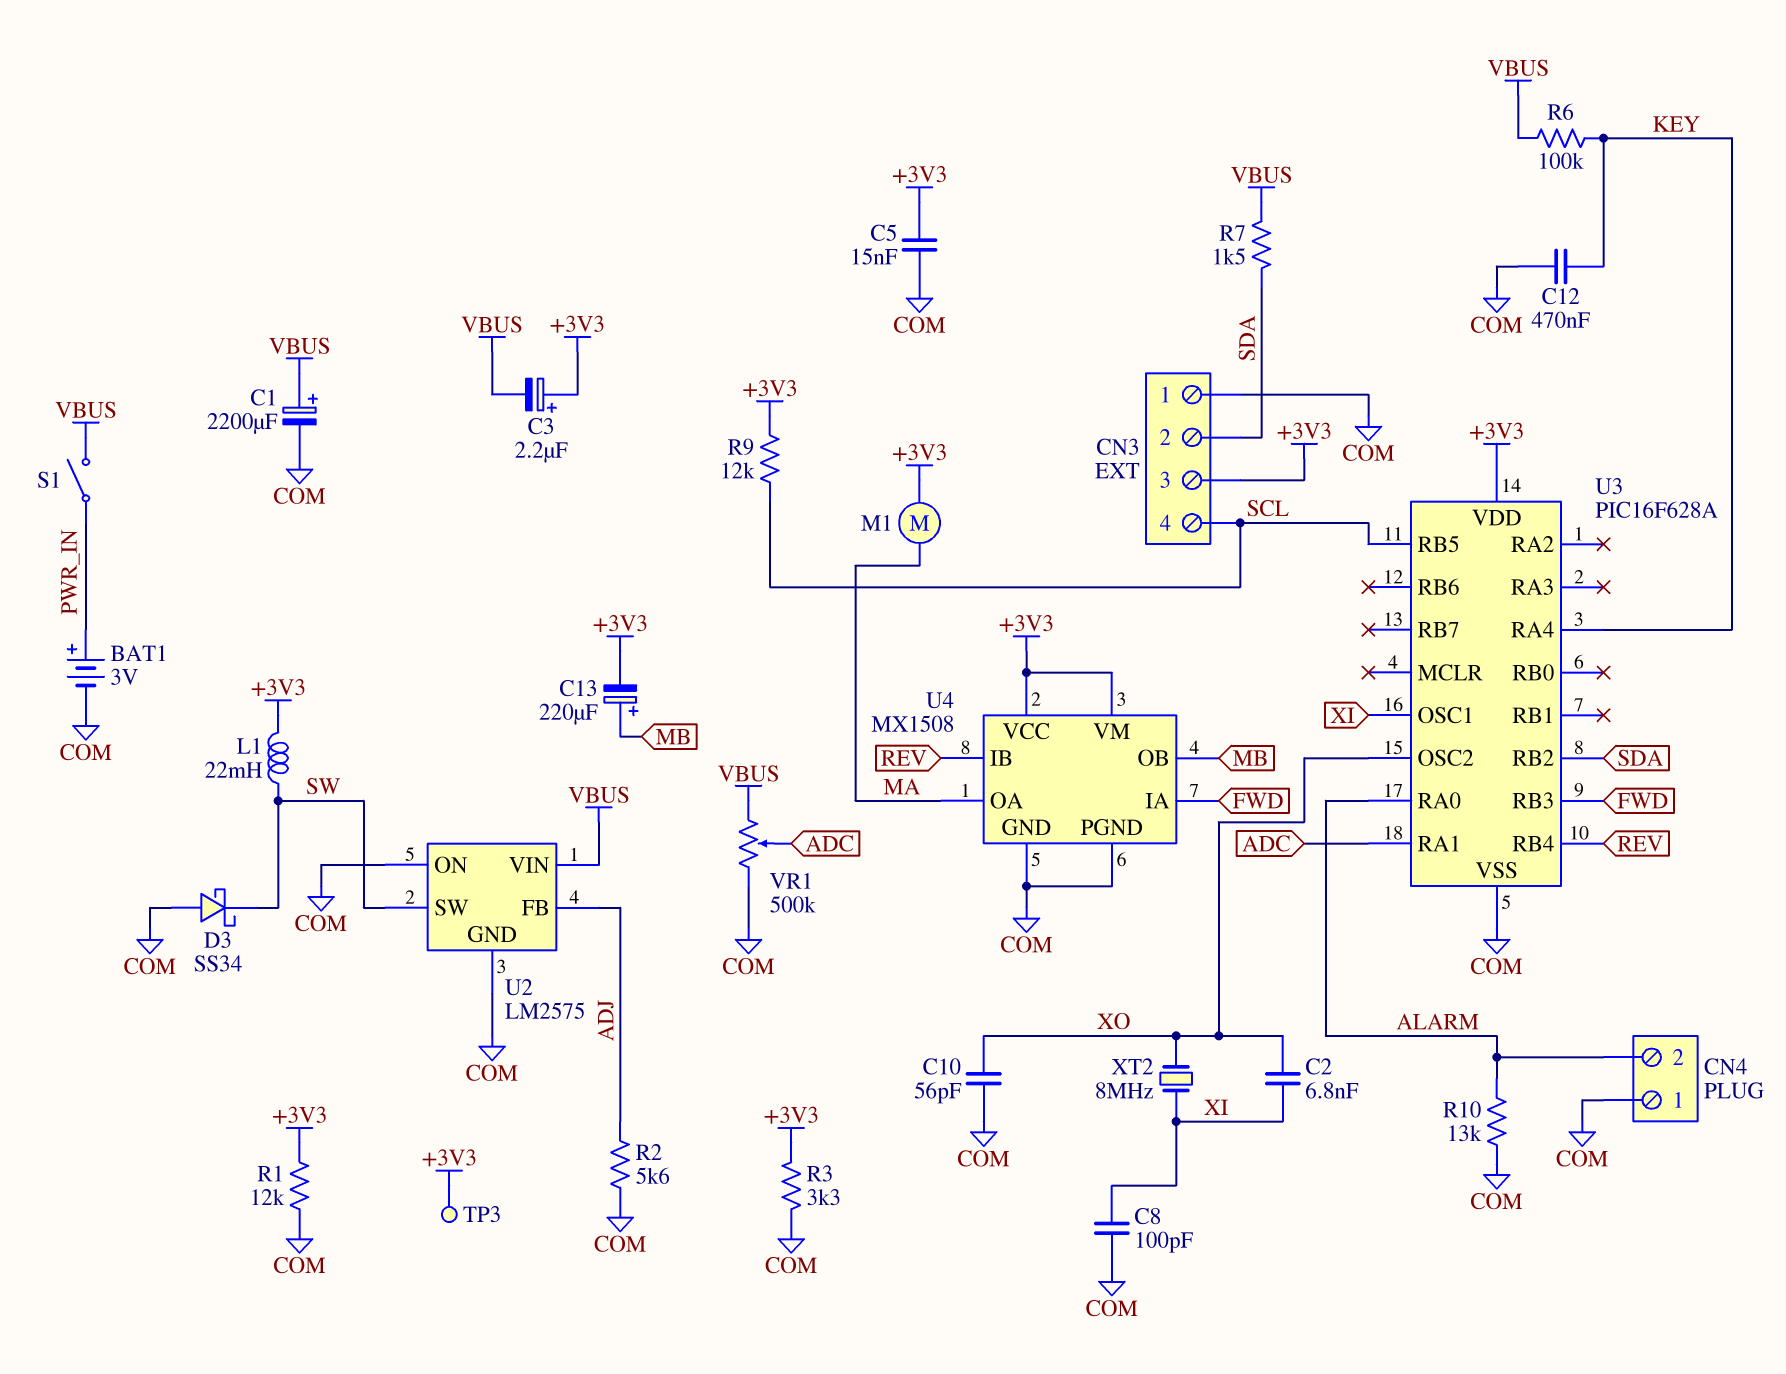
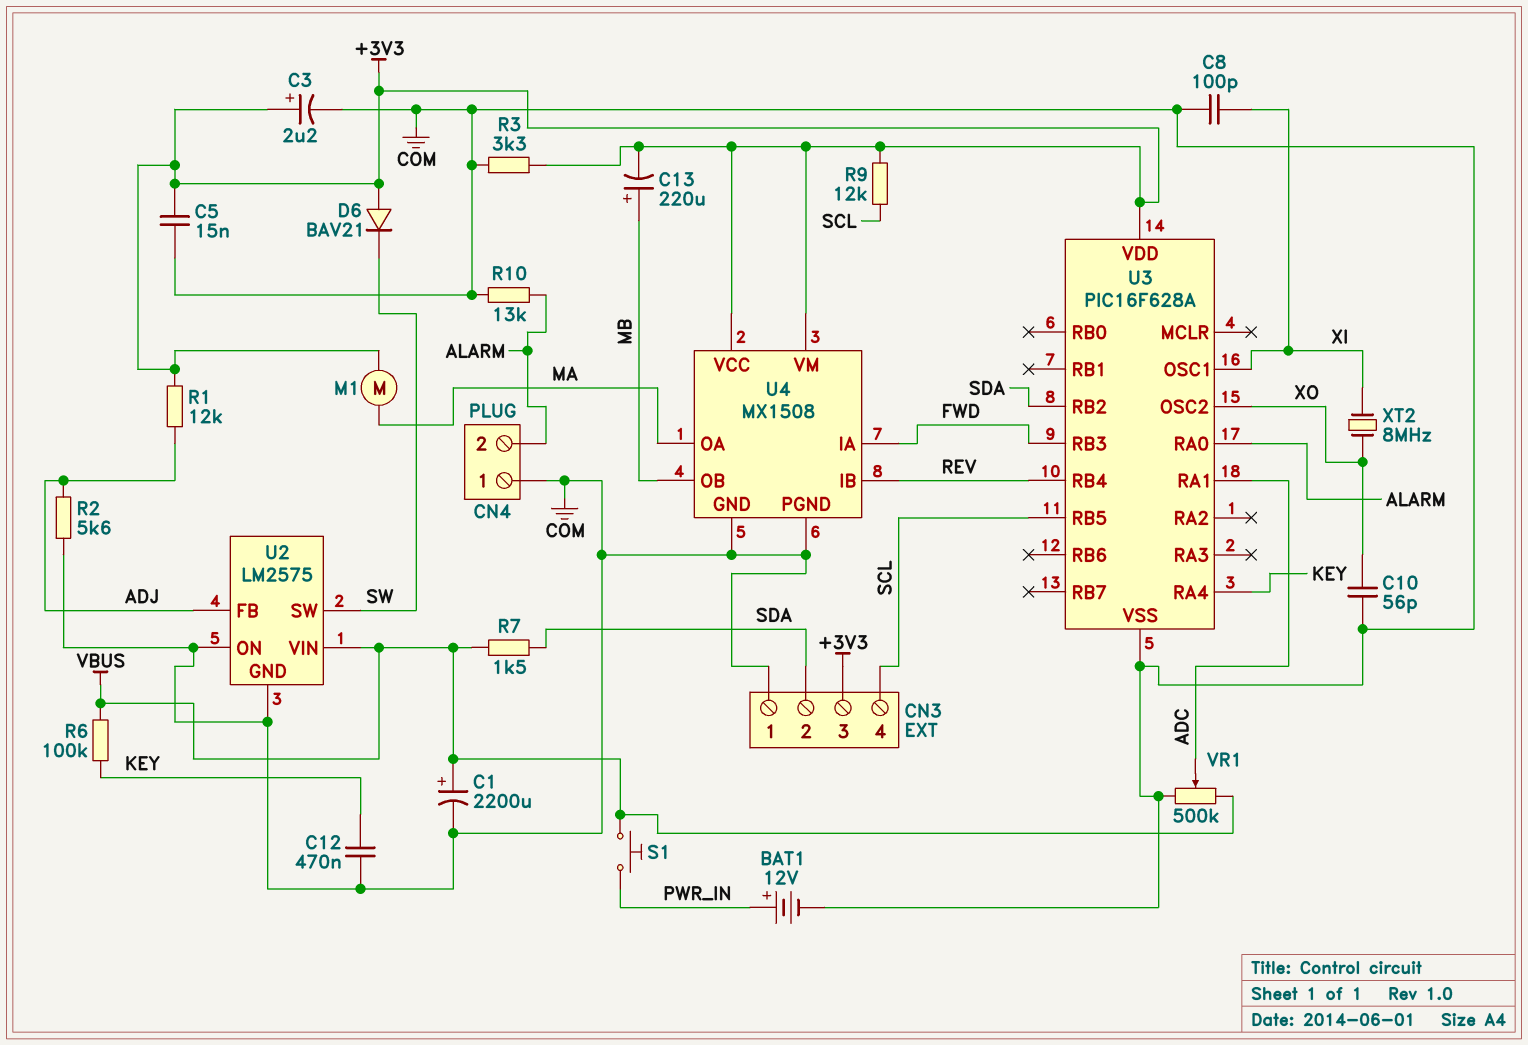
BAT1: 3V (plus PWR_IN, minus COM) -> 12V (plus PWR_IN, minus COM)
C2: 6.8nF (XI, XO) -> none
C3: 2.2uF (plus +3V3, minus VBUS) -> 2.2uF (plus +3V3, minus COM)
D3: schottky SS34 (A COM, K SW) -> none
D6: none -> diode BAV21 (A +3V3, K SW)
L1: 22mH (+3V3, SW) -> none
R1: 12k (+3V3, COM) -> 12k (+3V3, ADJ)
S1: switch (PWR_IN, VBUS) -> button (PWR_IN, VBUS)
TP3: test point (+3V3) -> none

